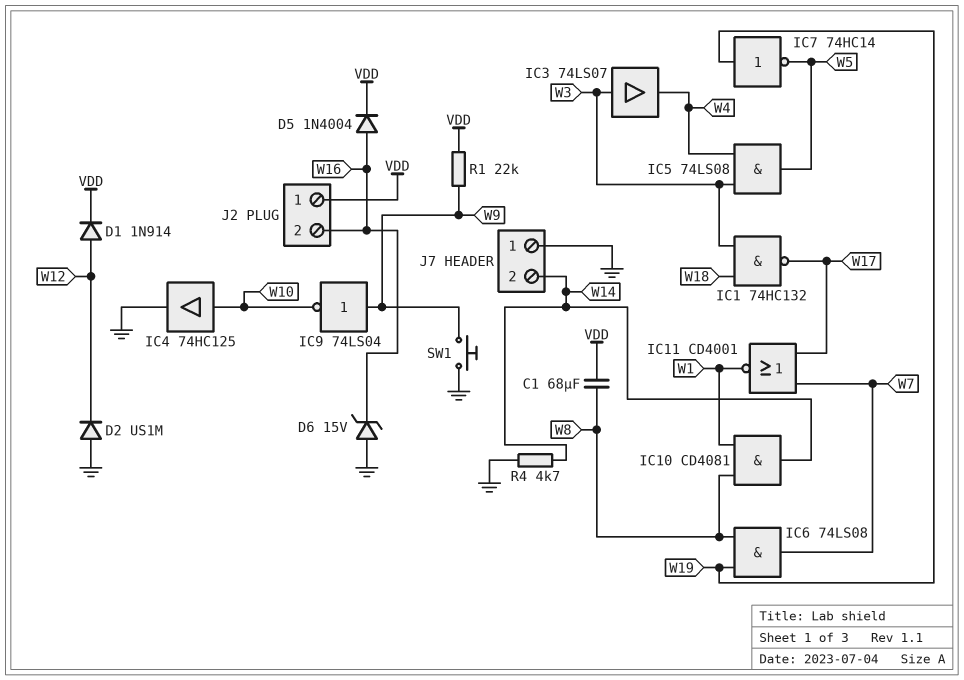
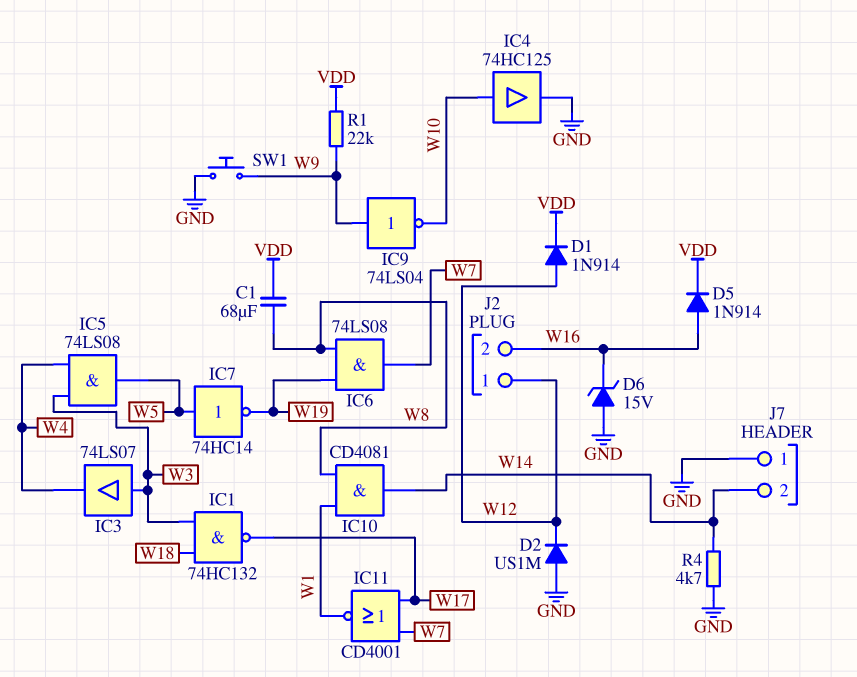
D5: diode 1N4004 (A W16, K VDD) -> diode 1N914 (A W16, K VDD)
IC7: NOT 74HC14 (in W19, out W5) -> NOT 74HC14 (in W5, out W19)
J2 pin 1: VDD -> W12

